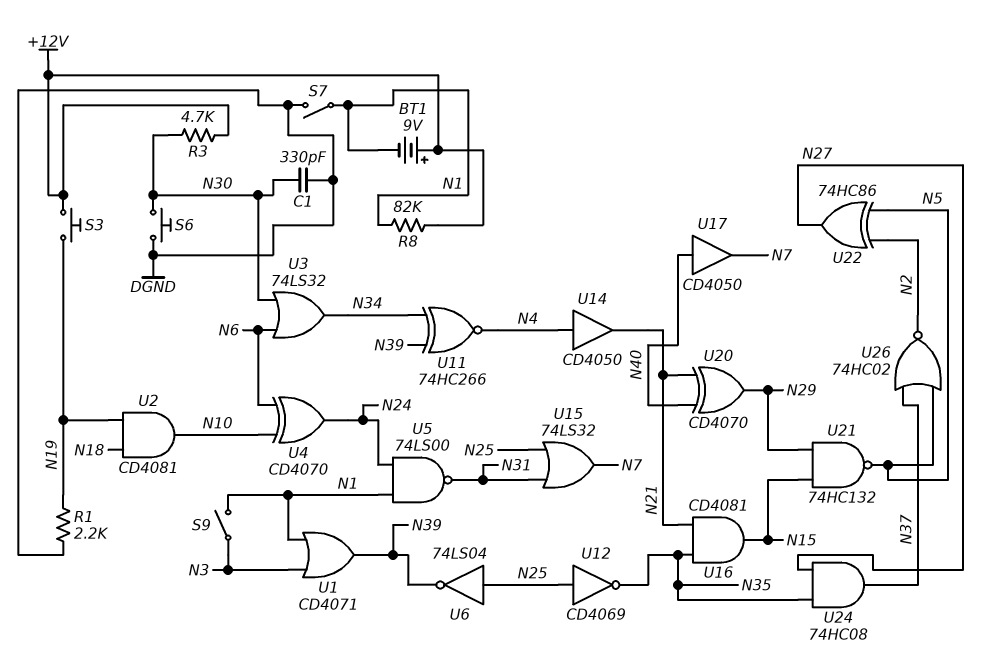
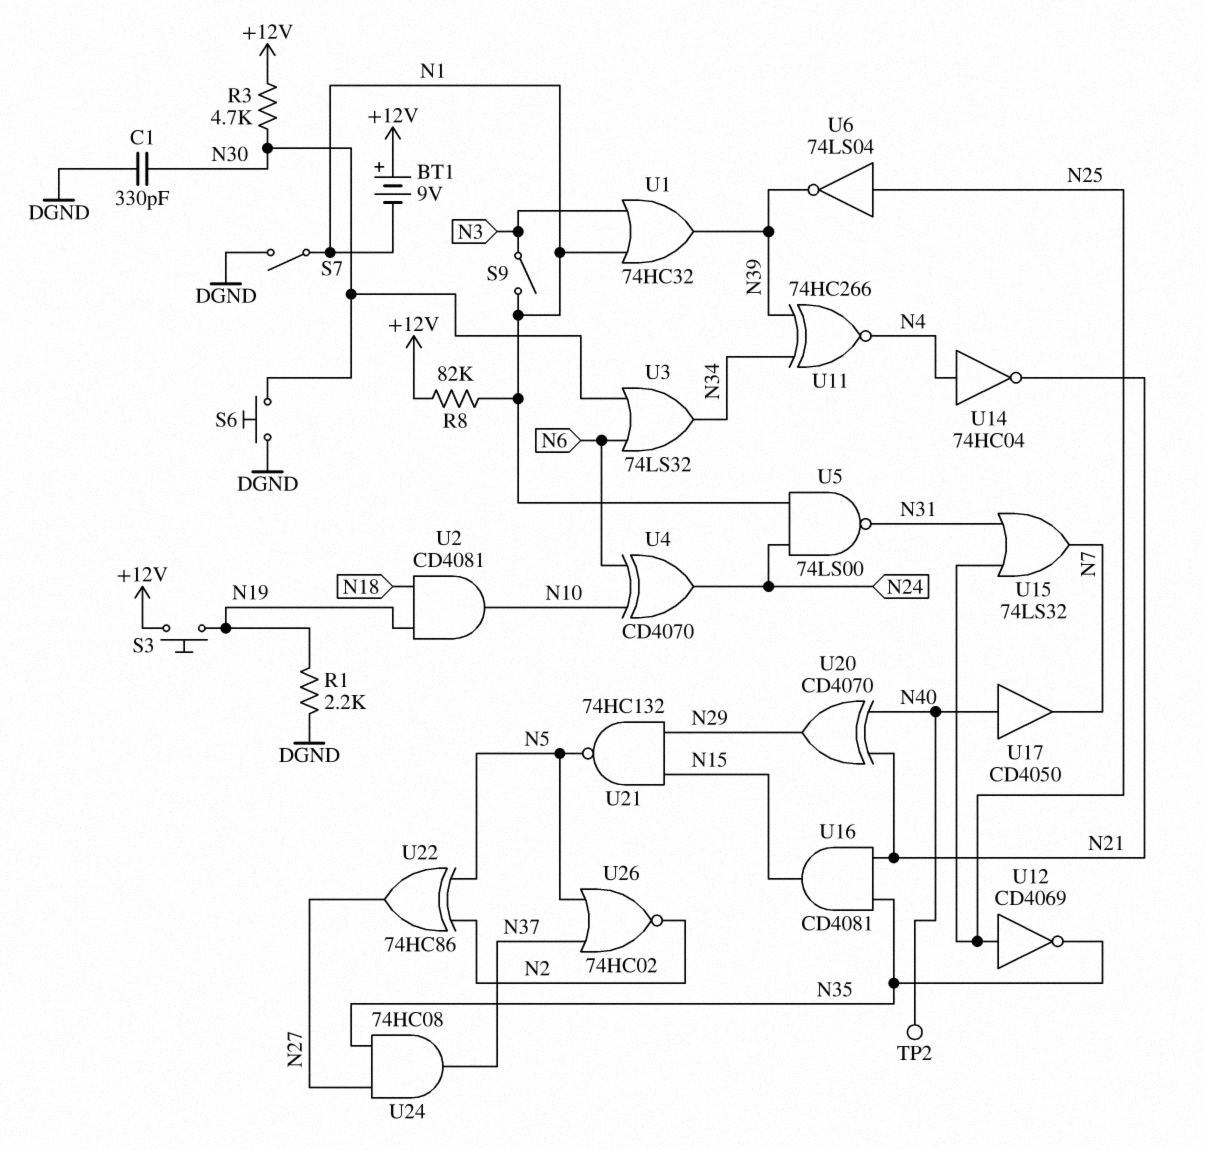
TP2: none -> test point (N40)
U1: OR CD4071 (in N1, in N3, out N39) -> OR 74HC32 (in N1, in N3, out N39)
U14: buffer CD4050 (in N4, out N21) -> NOT 74HC04 (in N4, out N21)

